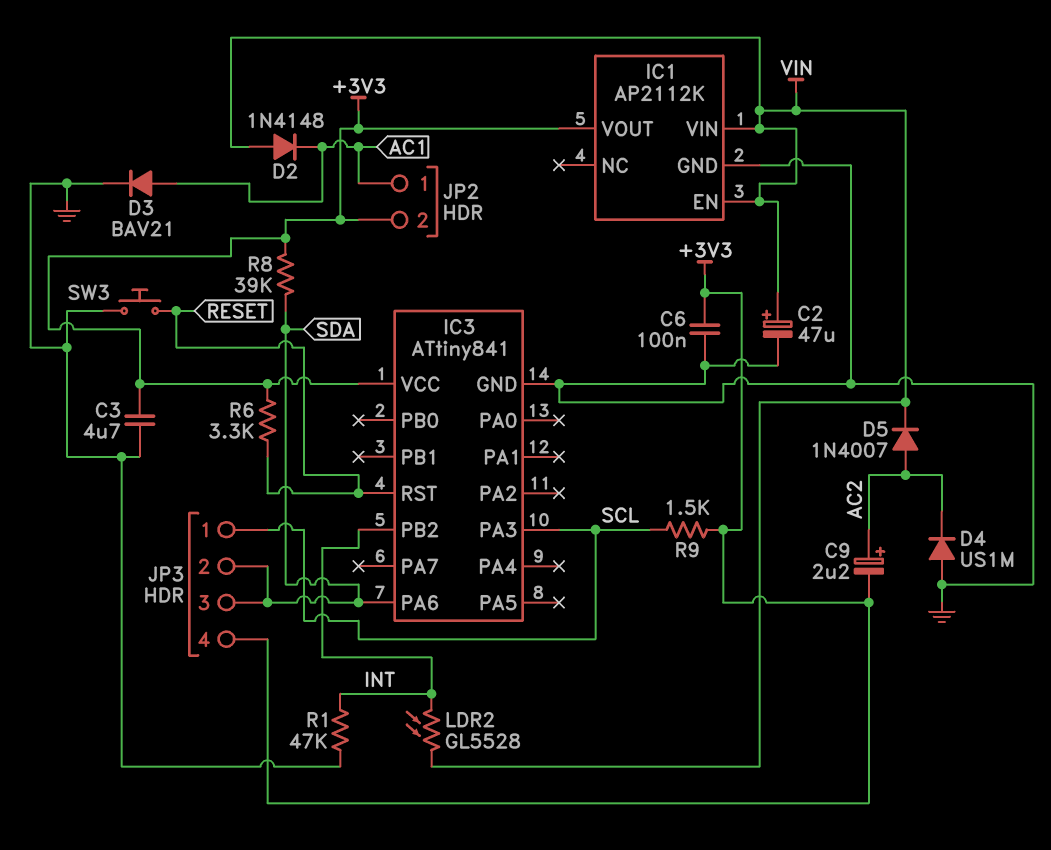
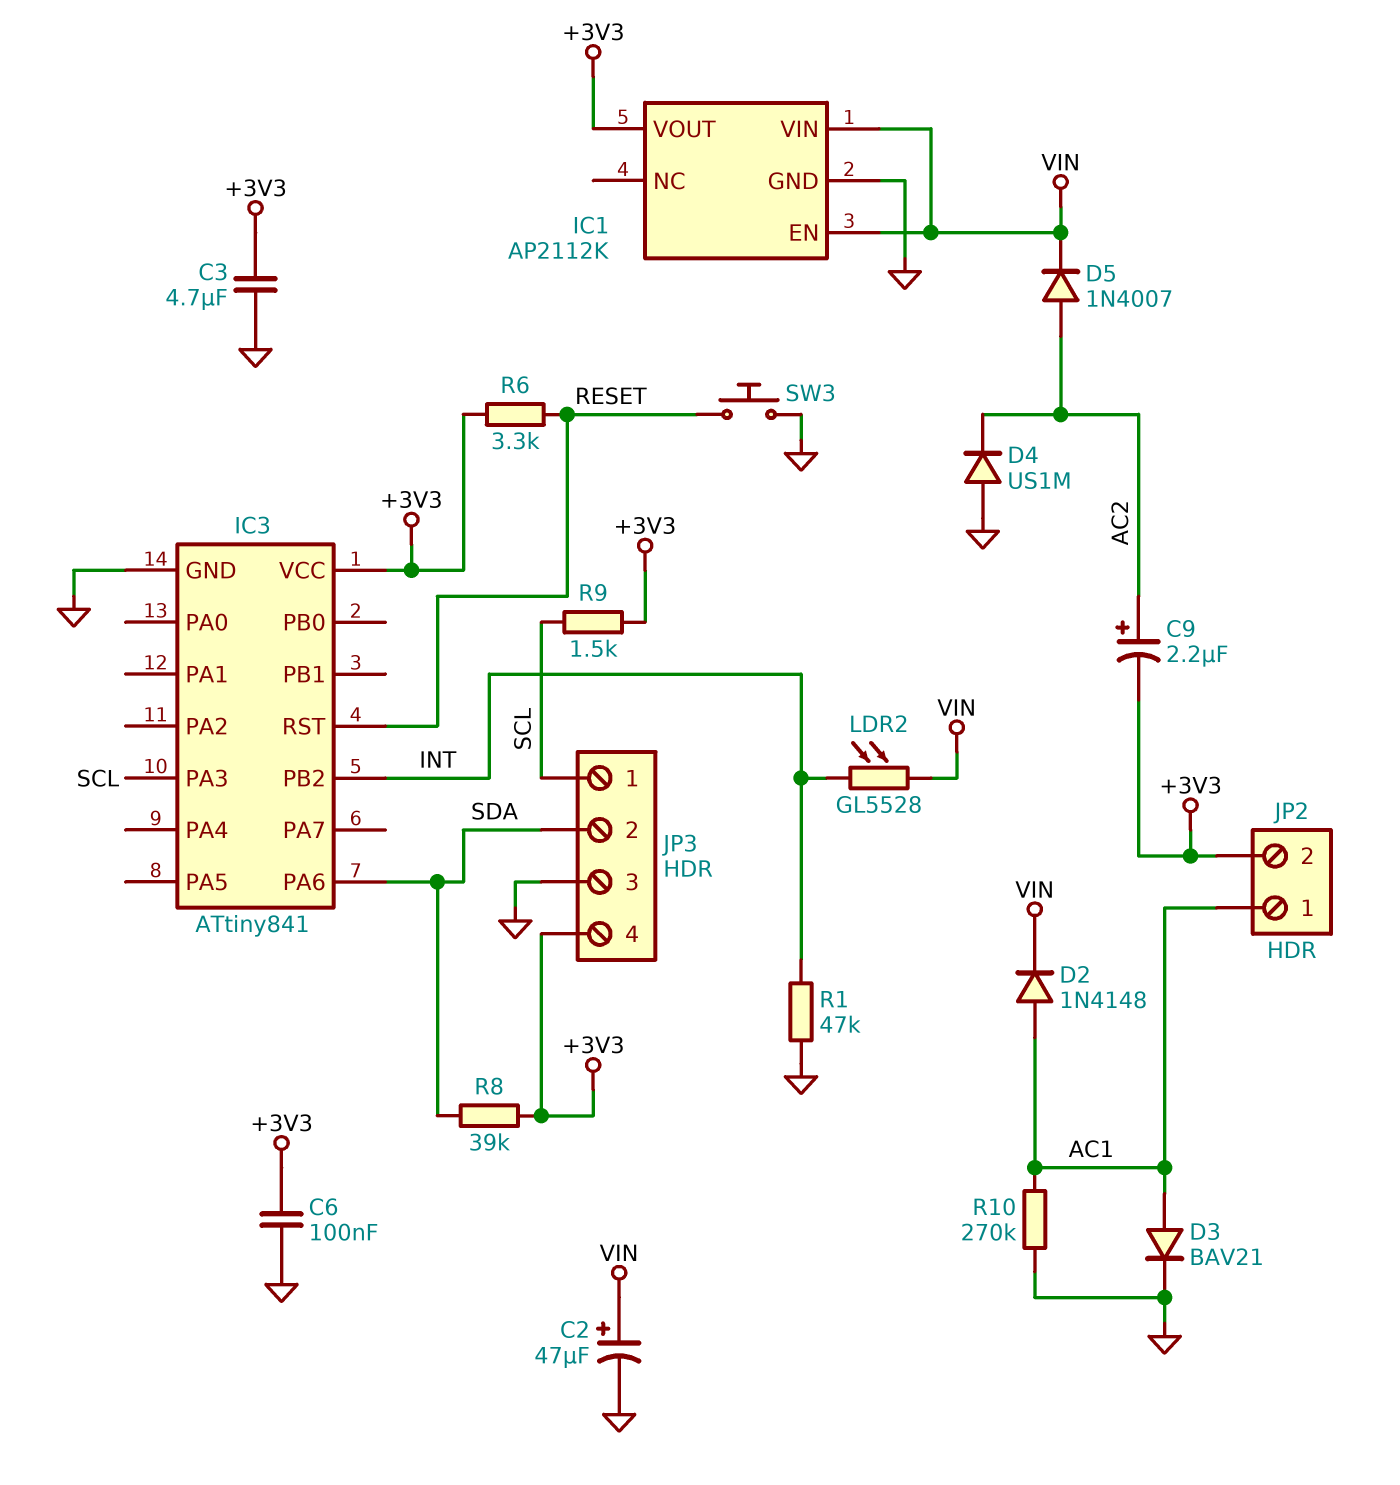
D2: diode 1N4148 (A VIN, K AC1) -> diode 1N4148 (A AC1, K VIN)
JP3 pin 3: SDA -> GND
R10: none -> 270k (AC1, GND)

